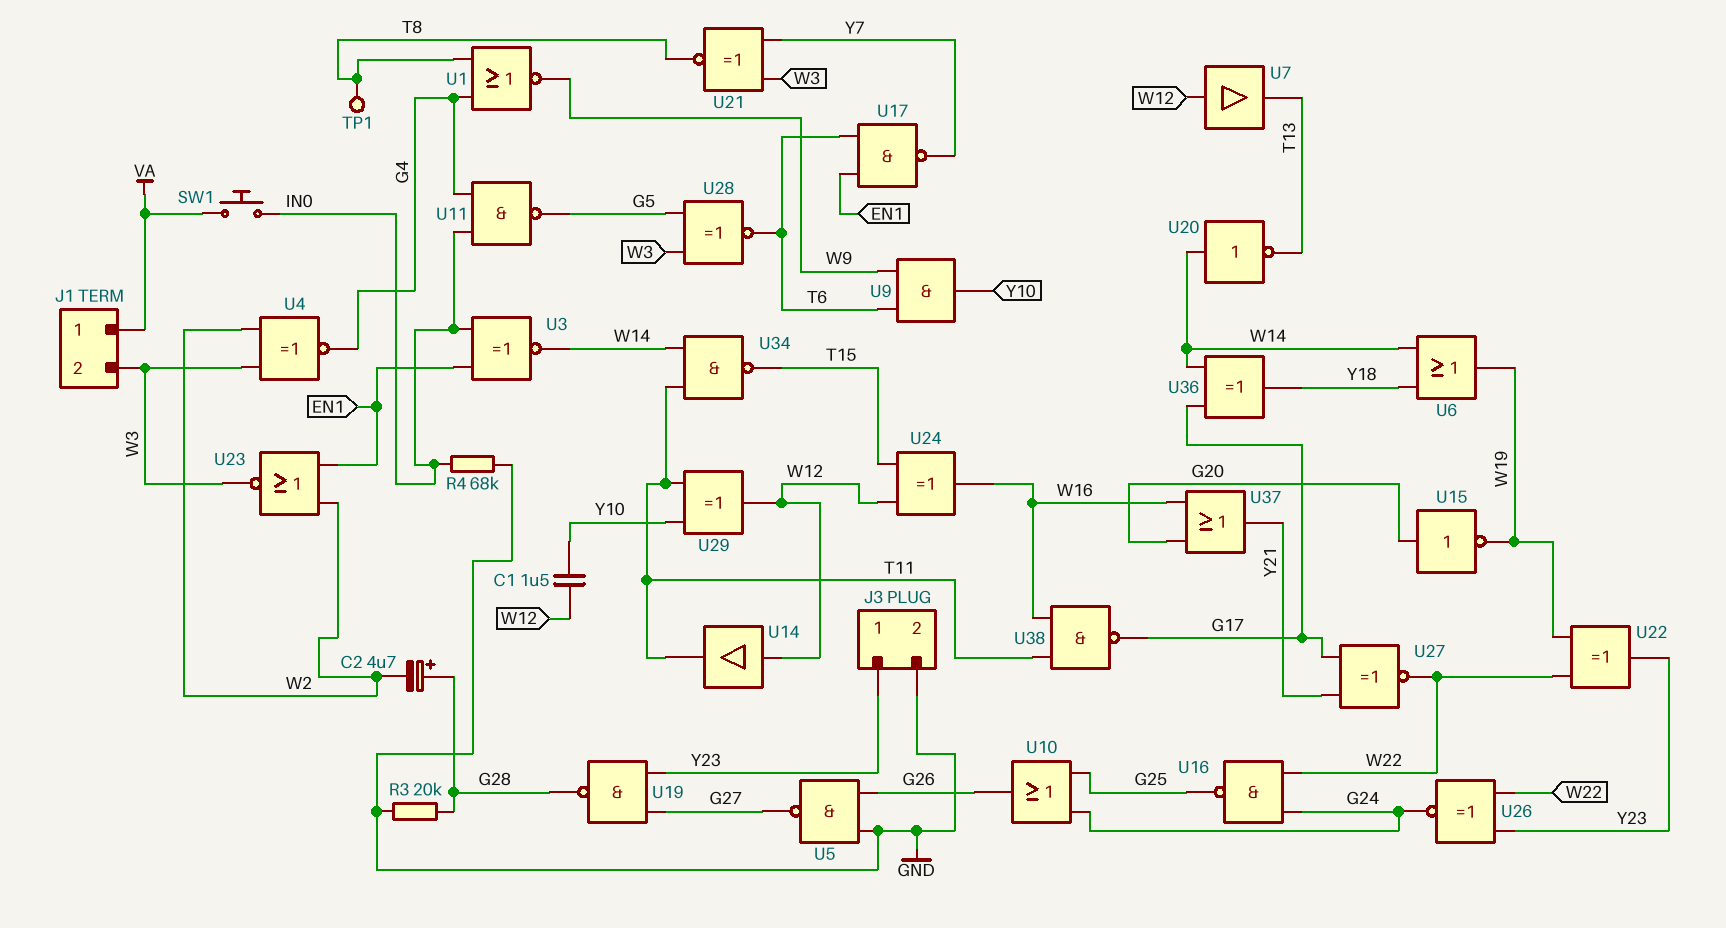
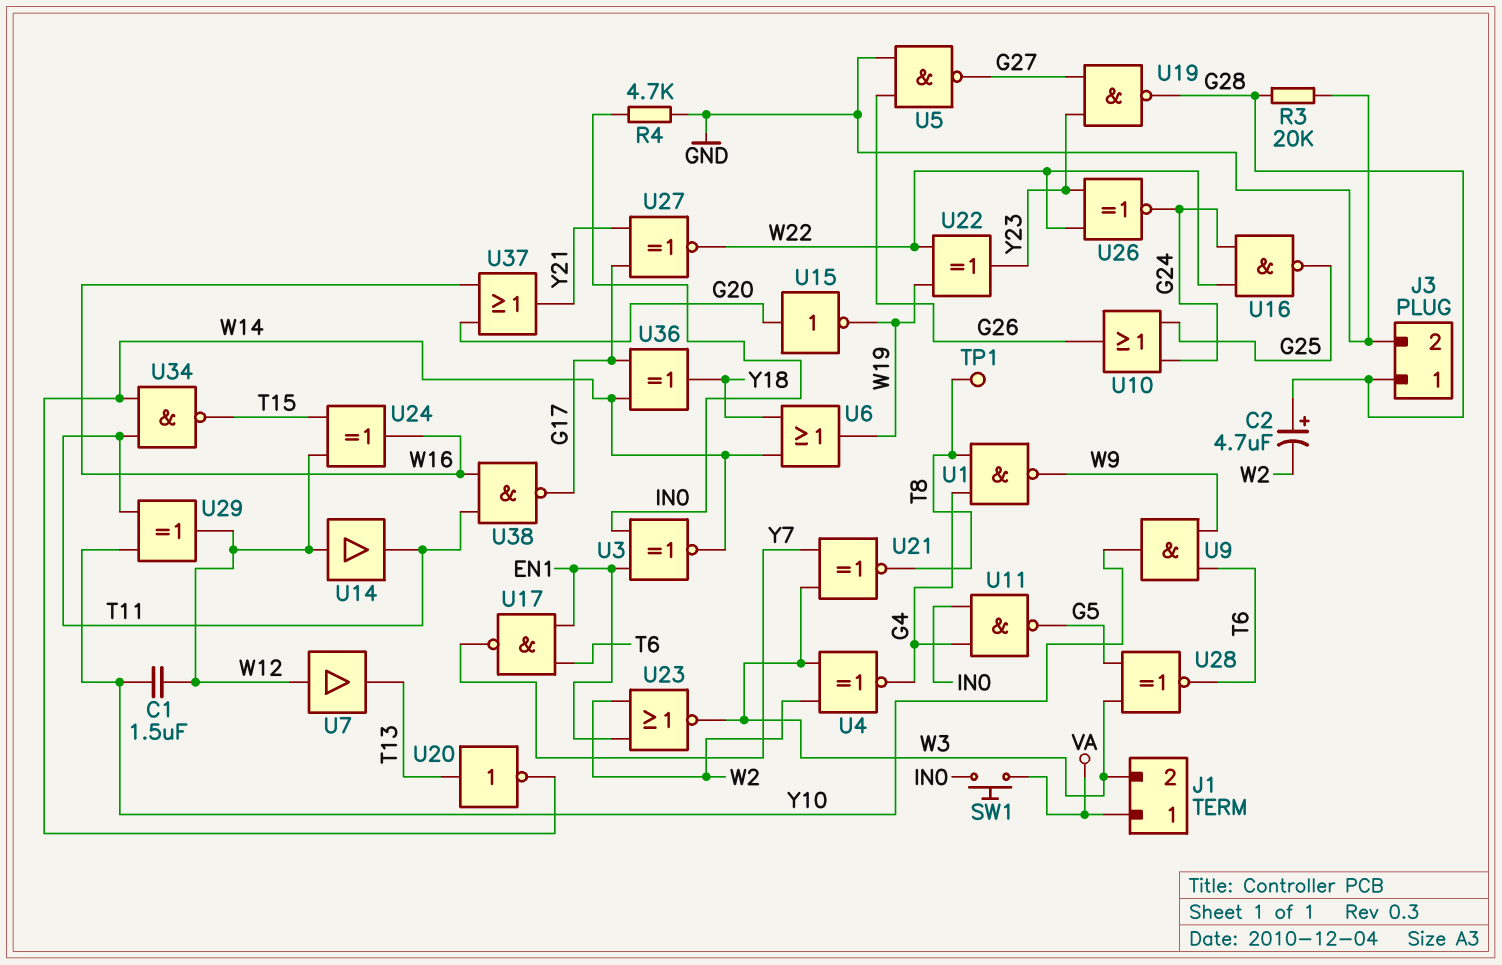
J3 pin 1: Y23 -> G28
R4: 68k (GND, IN0) -> 4.7k (GND, IN0)
U1: NOR (in G4, in T8, out W9) -> NAND (in G4, in T8, out W9)
U20: NOT (in W14, out T13) -> NOT (in T13, out W14)

